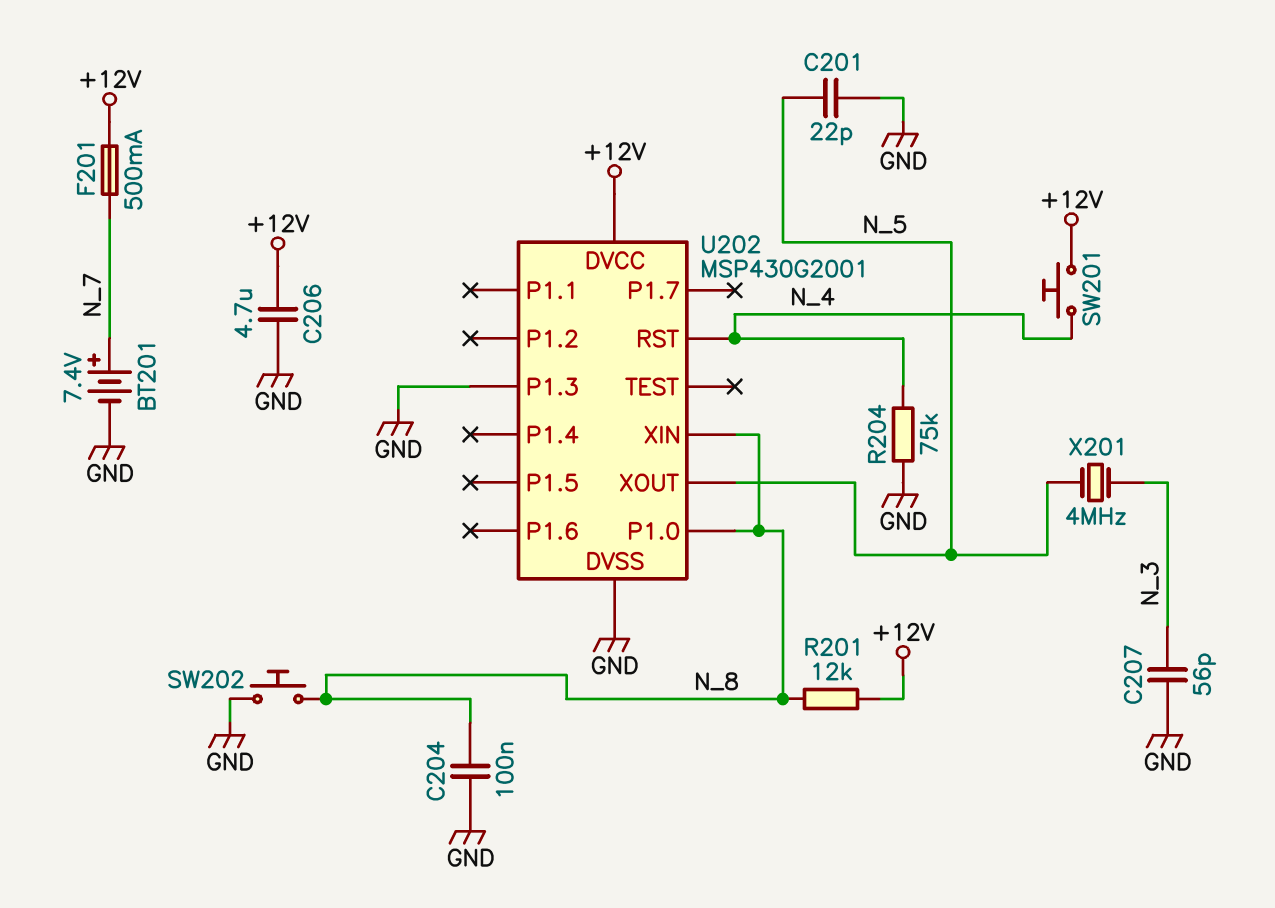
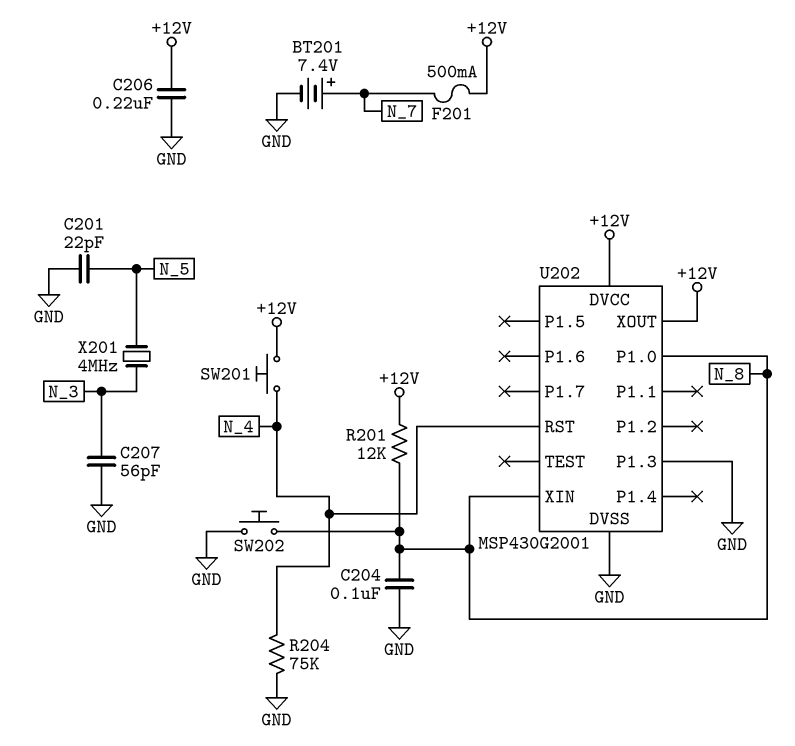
C206: 4.7uF (+12V, GND) -> 220nF (+12V, GND)
U202 pin XOUT: N_5 -> +12V

